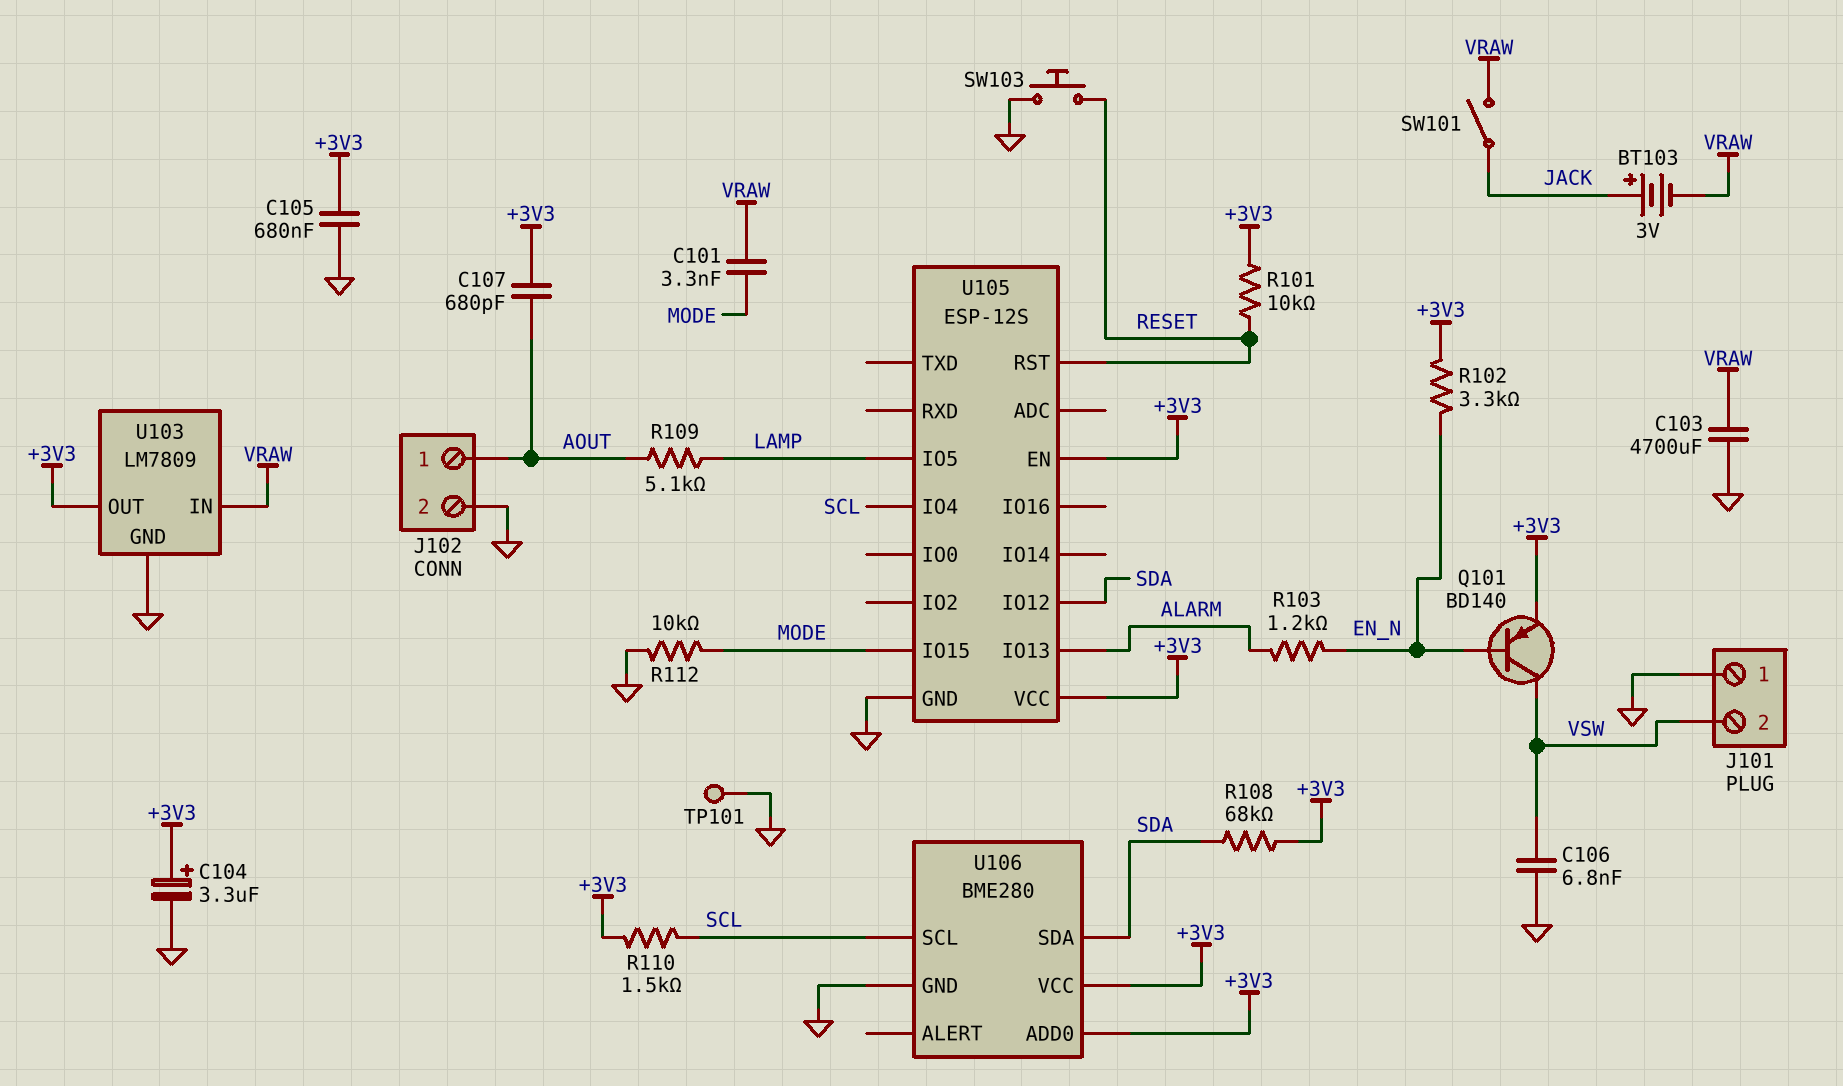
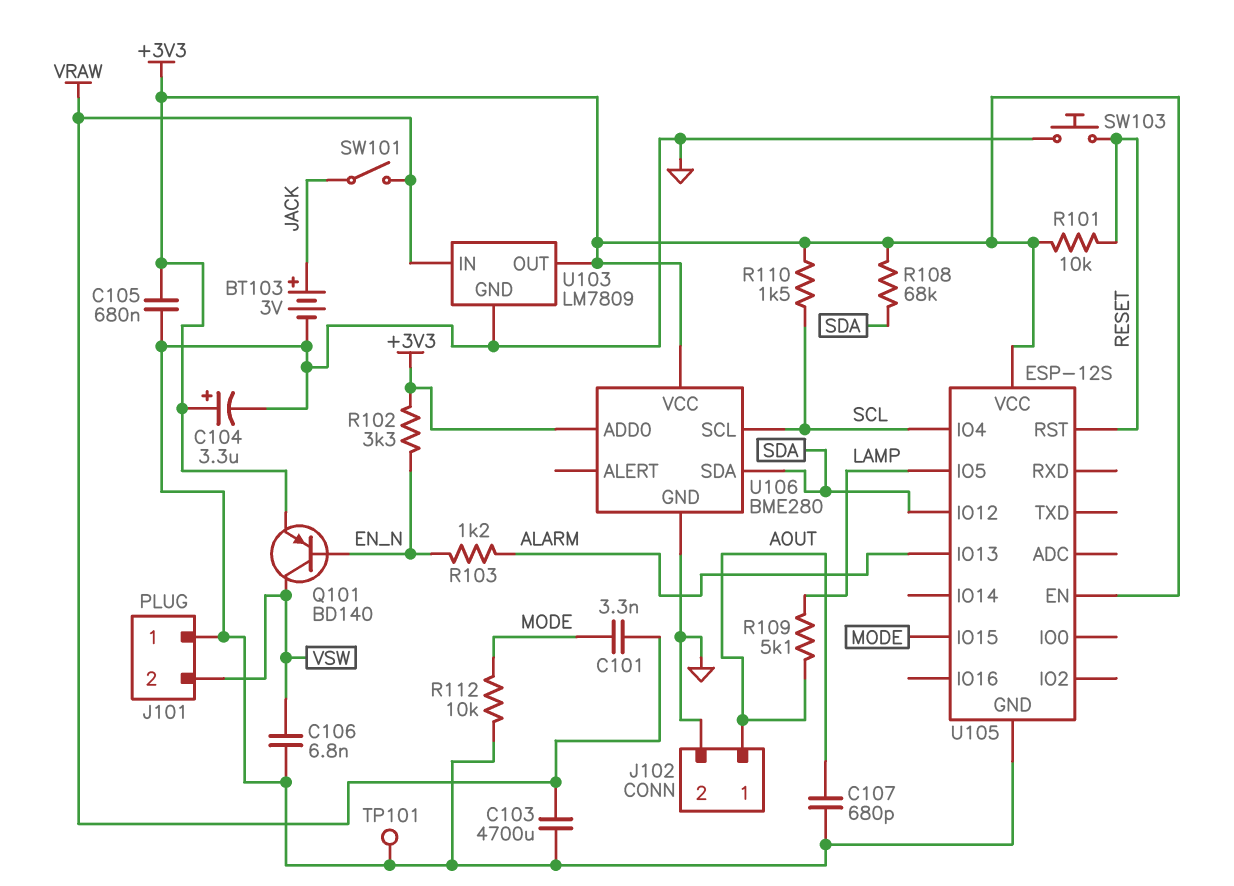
BT103: 3V (plus JACK, minus VRAW) -> 3V (plus JACK, minus GND)
C107: 680pF (+3V3, AOUT) -> 680pF (AOUT, GND)

